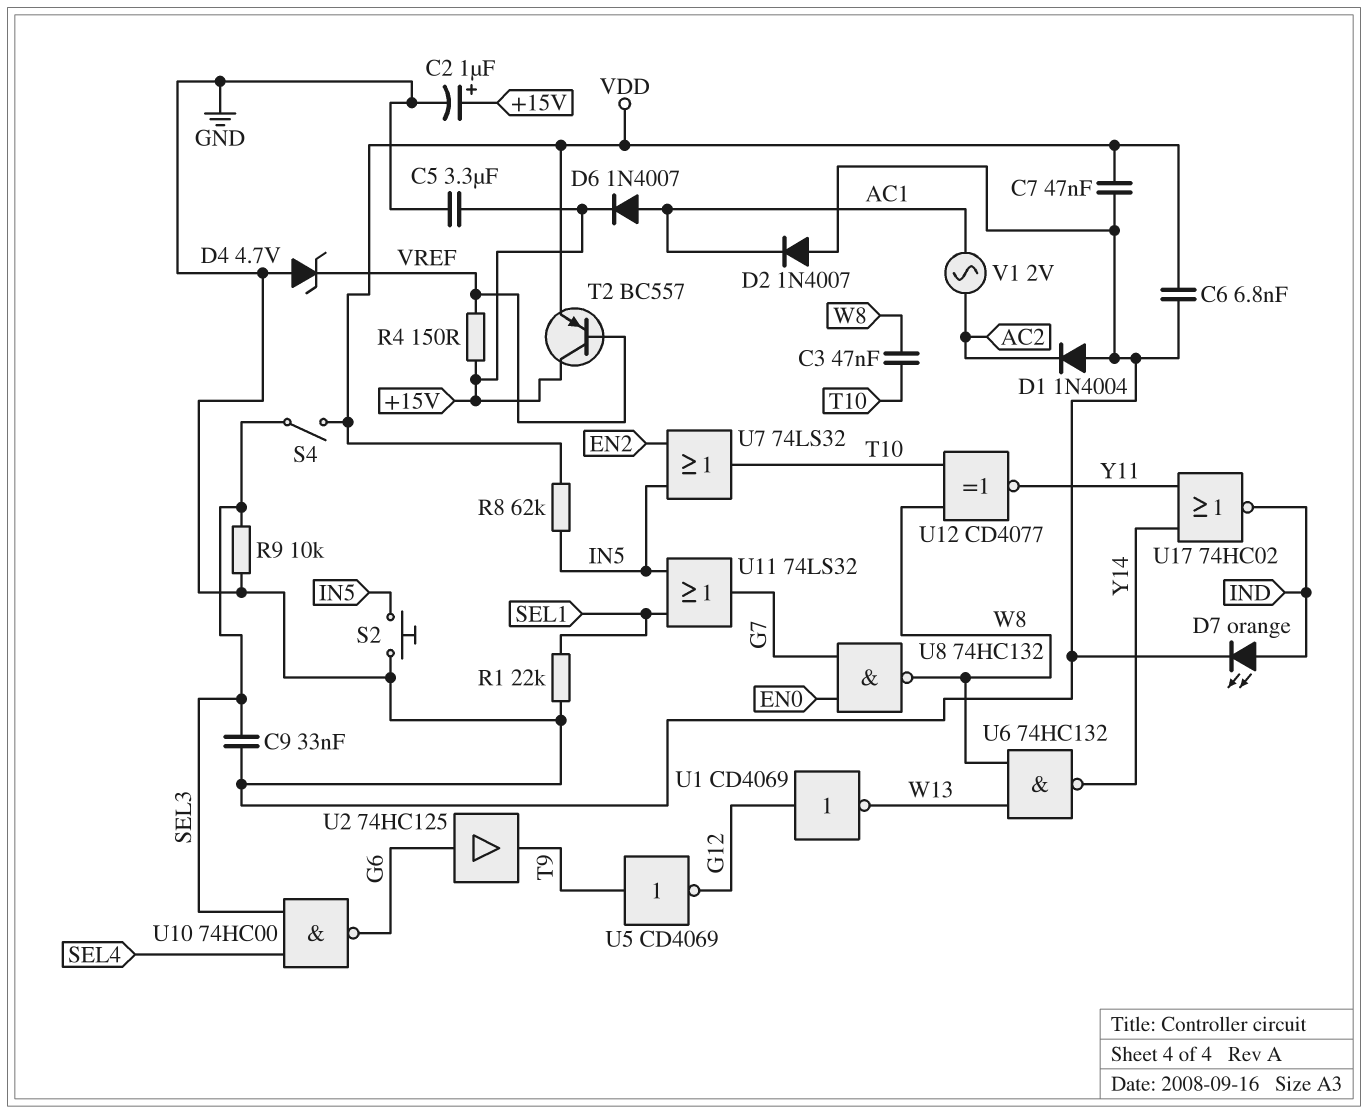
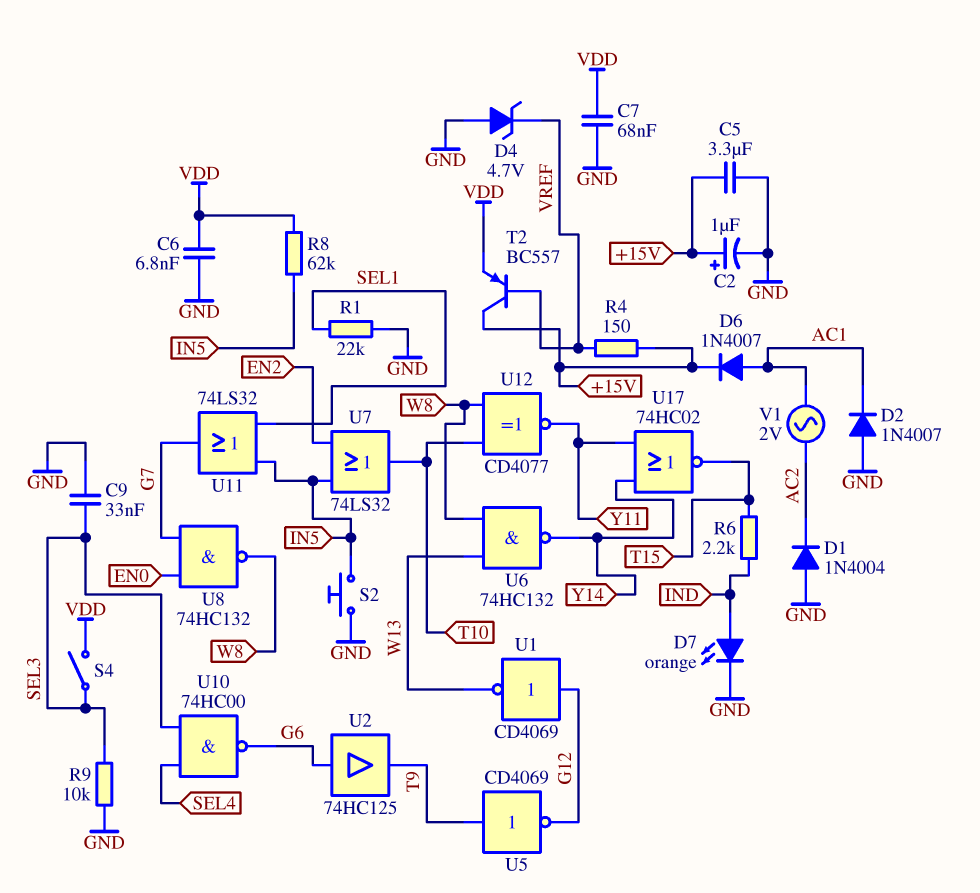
C3: 47nF (T10, W8) -> none
C7: 47nF (GND, VDD) -> 68nF (GND, VDD)
R6: none -> 2.2k (IND, T15)
U17: NOR 74HC02 (in Y11, in Y14, out IND) -> NOR 74HC02 (in Y11, in Y14, out T15)

